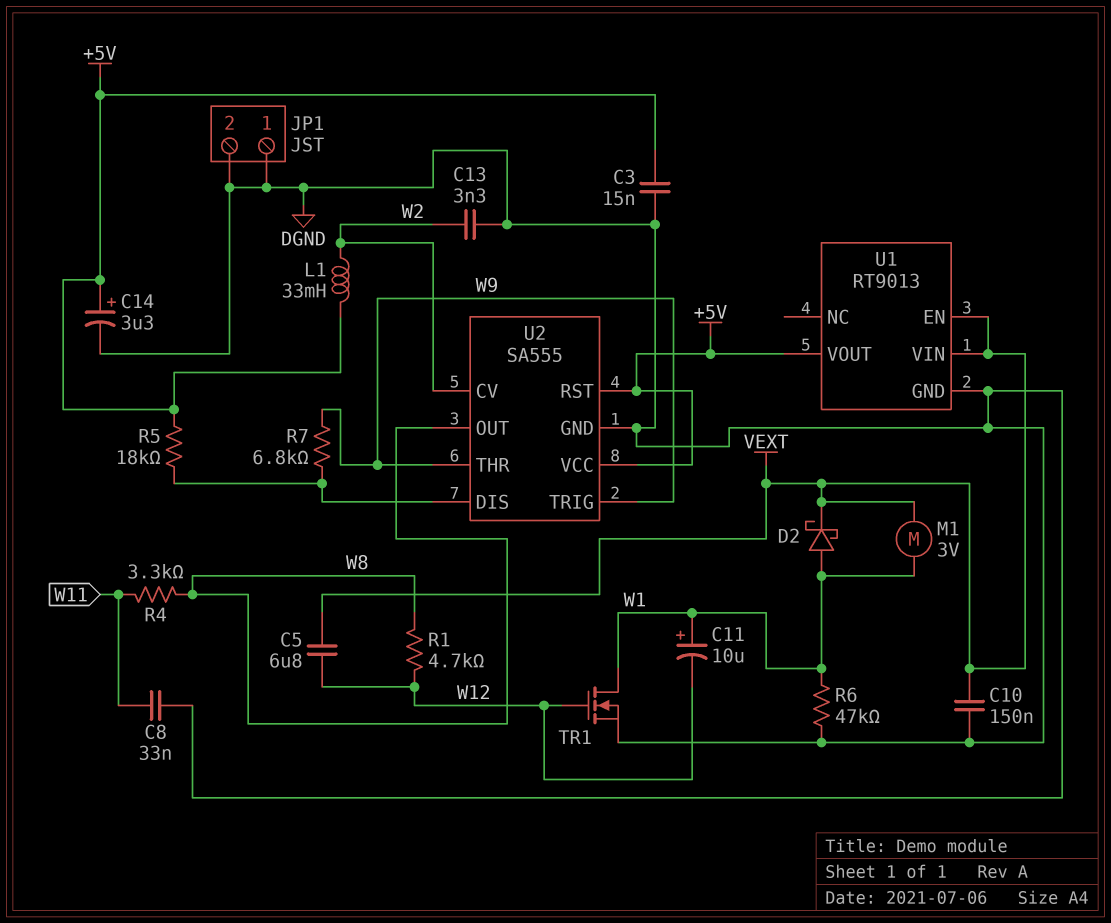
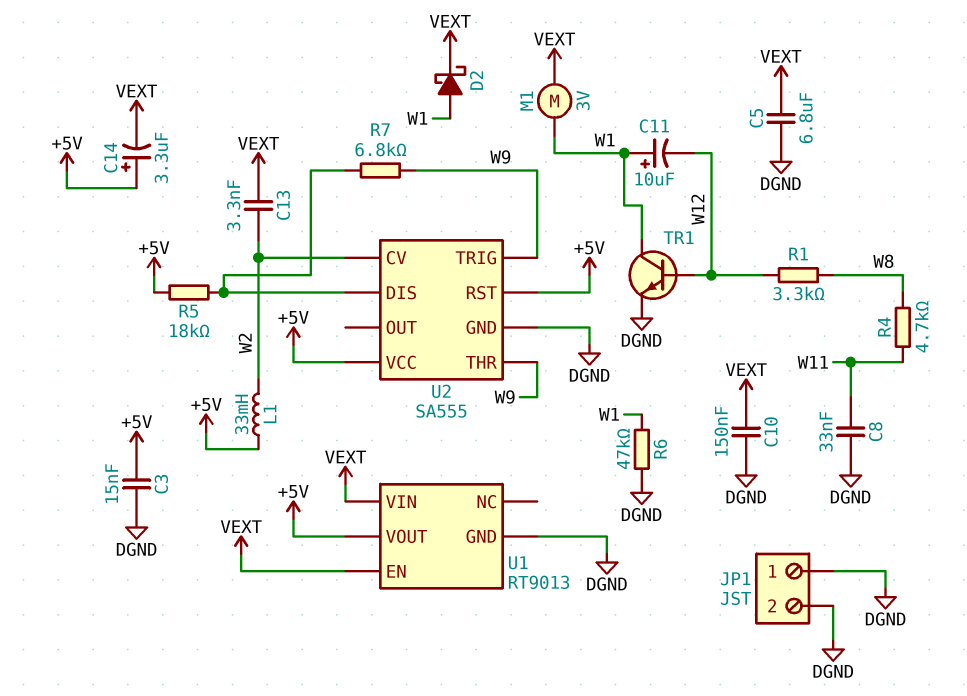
C5: 6.8uF (VEXT, W12) -> 6.8uF (DGND, VEXT)
C13: 3.3nF (DGND, W2) -> 3.3nF (VEXT, W2)
C14: 3.3uF (plus +5V, minus DGND) -> 3.3uF (plus +5V, minus VEXT)
R1: 4.7k (W8, W12) -> 3.3k (W8, W12)
R4: 3.3k (W8, W11) -> 4.7k (W8, W11)
TR1: NMOS (G W12, D W1, S DGND) -> NPN (B W12, C W1, E DGND)
U2 pin OUT: W8 -> none

